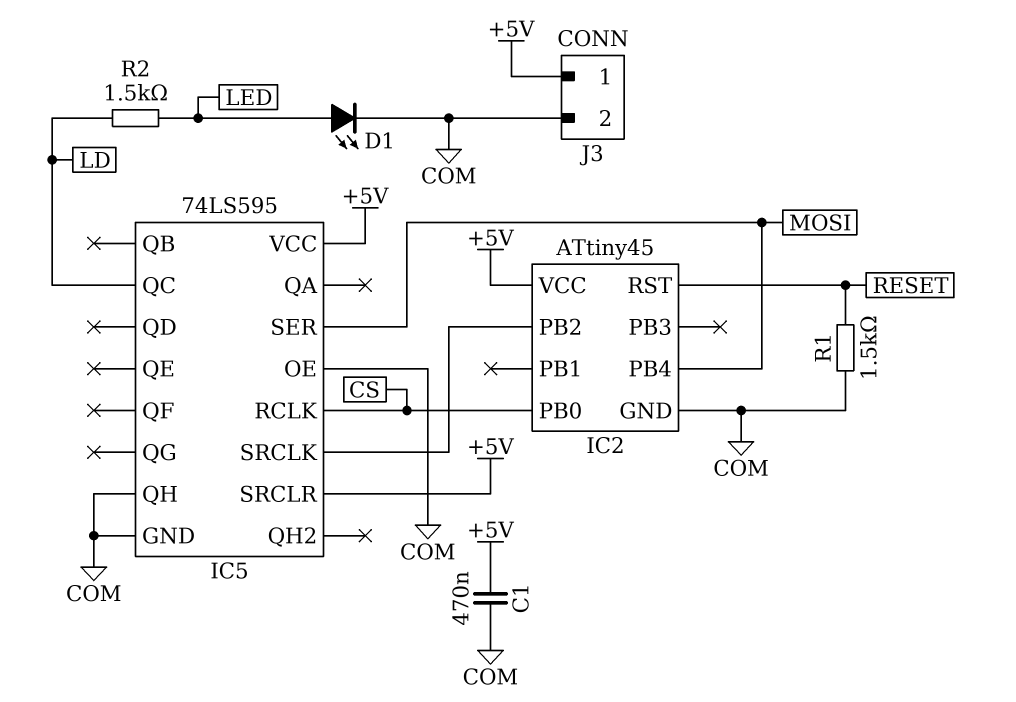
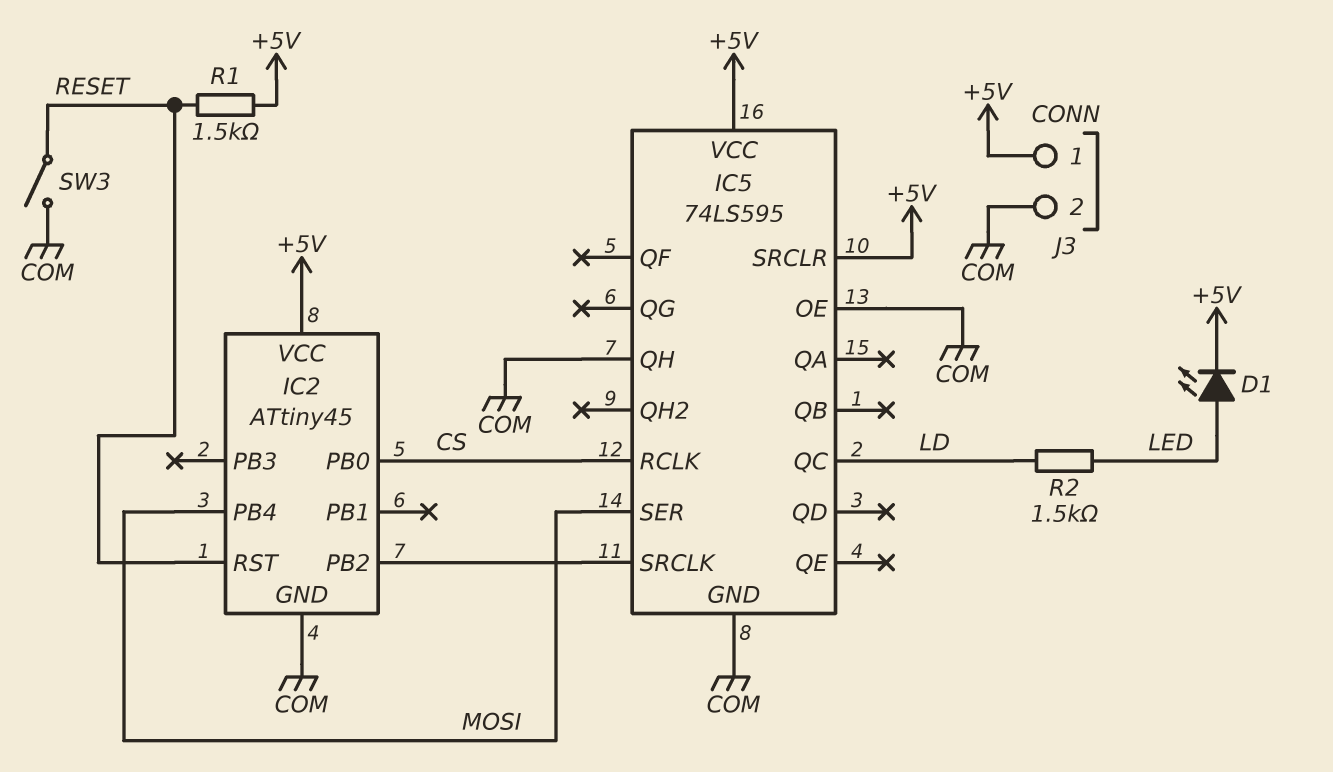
C1: 470nF (+5V, COM) -> none
D1: LED (A LED, K COM) -> LED (A LED, K +5V)
R1: 1.5k (COM, RESET) -> 1.5k (+5V, RESET)
SW3: none -> switch (COM, RESET)

